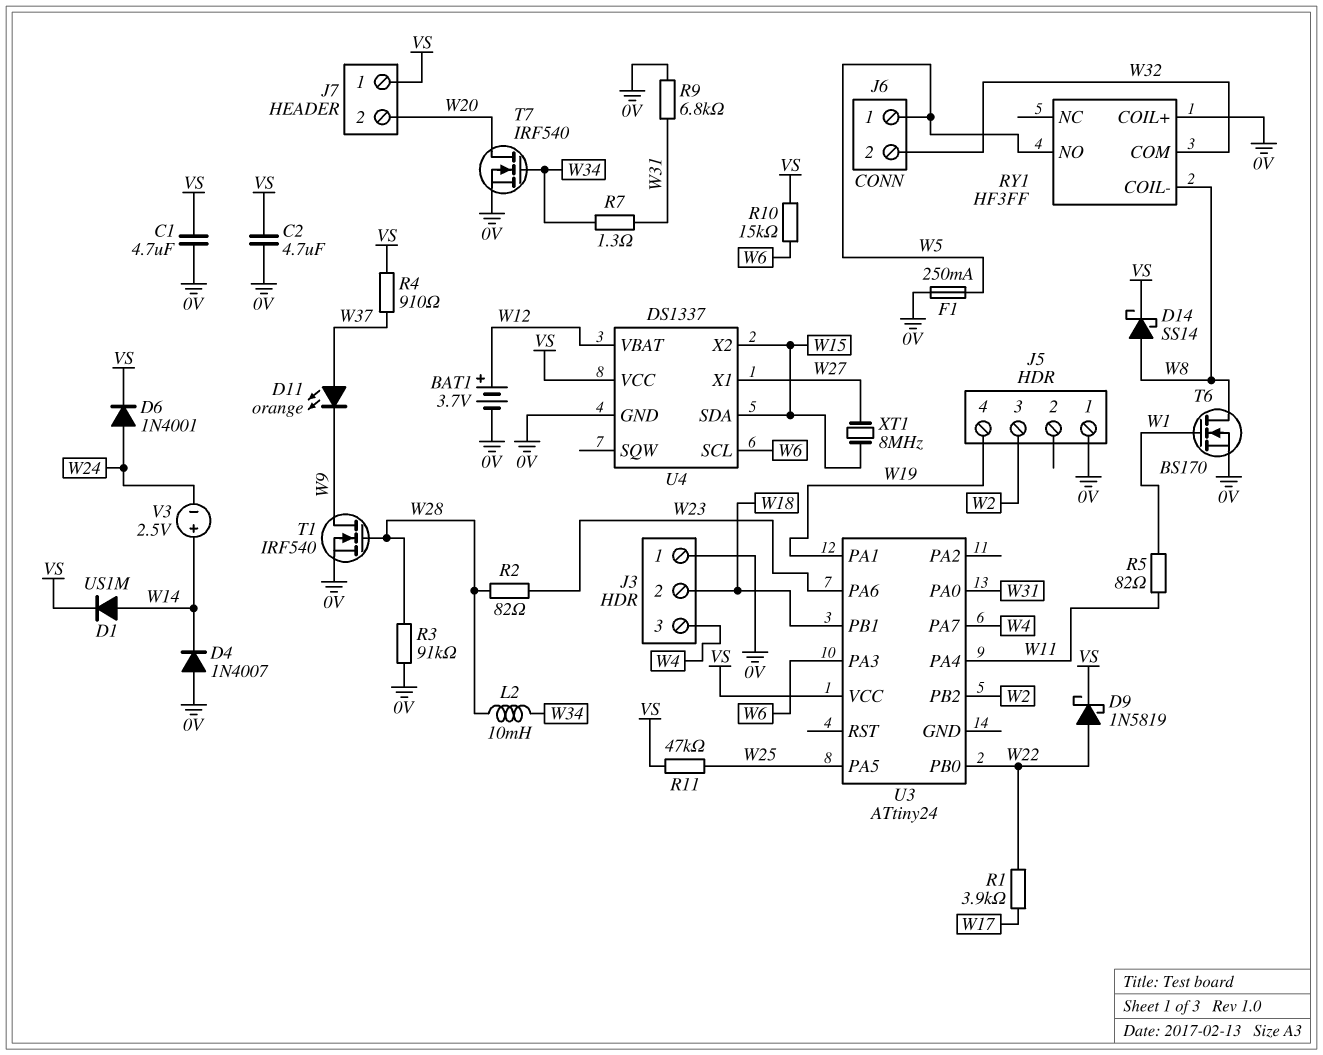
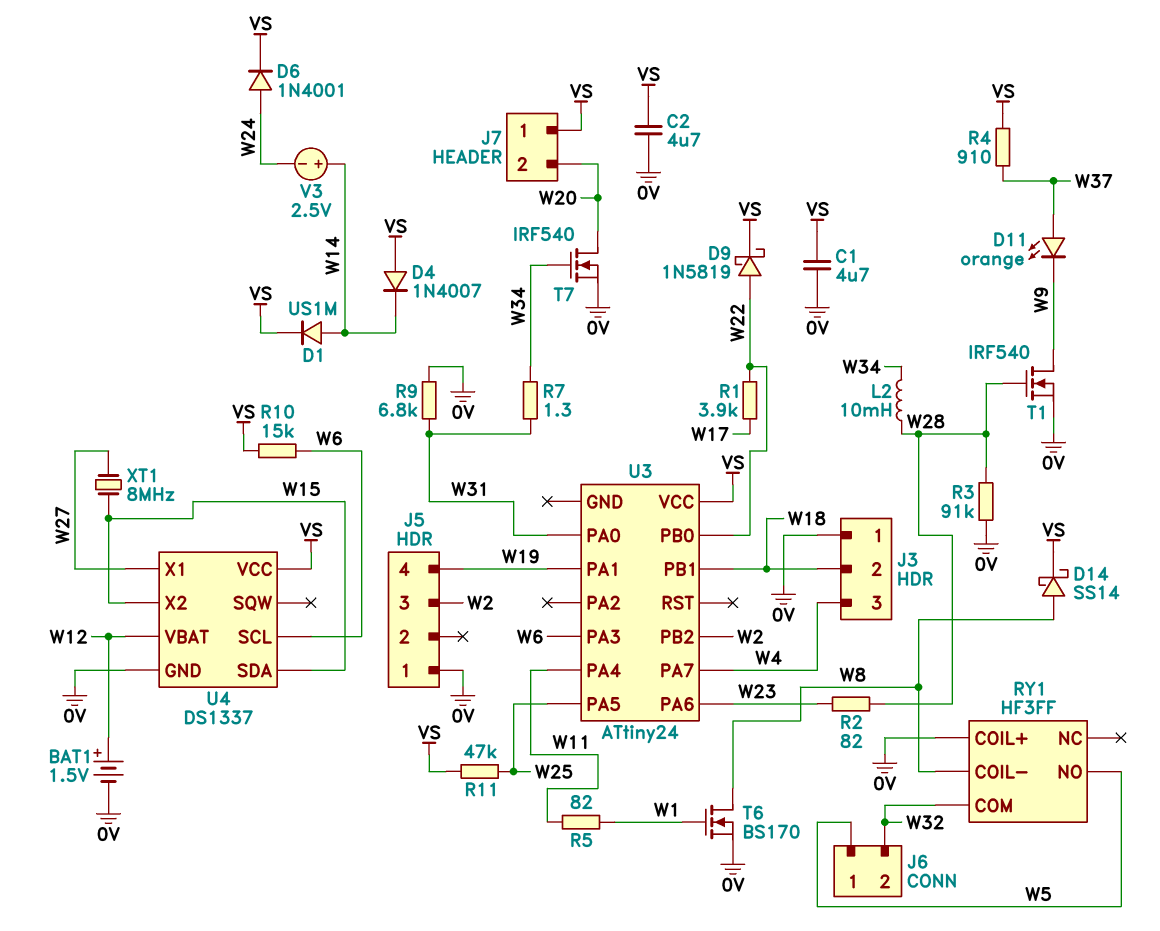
BAT1: 3.7V (plus W12, minus 0V) -> 1.5V (plus W12, minus 0V)
D4: diode 1N4007 (A 0V, K W14) -> diode 1N4007 (A VS, K W14)
F1: 250mA (0V, W5) -> none

